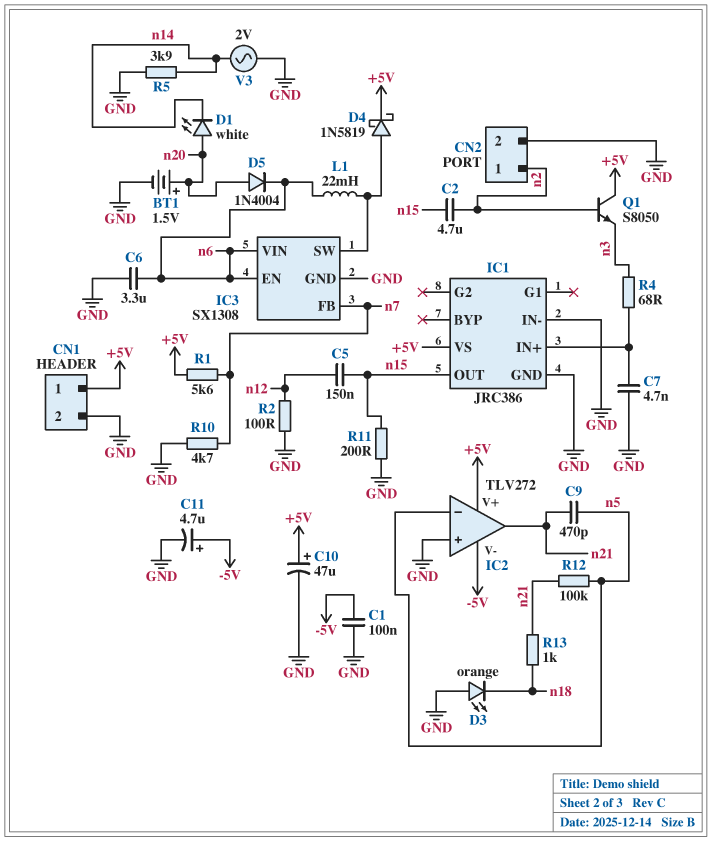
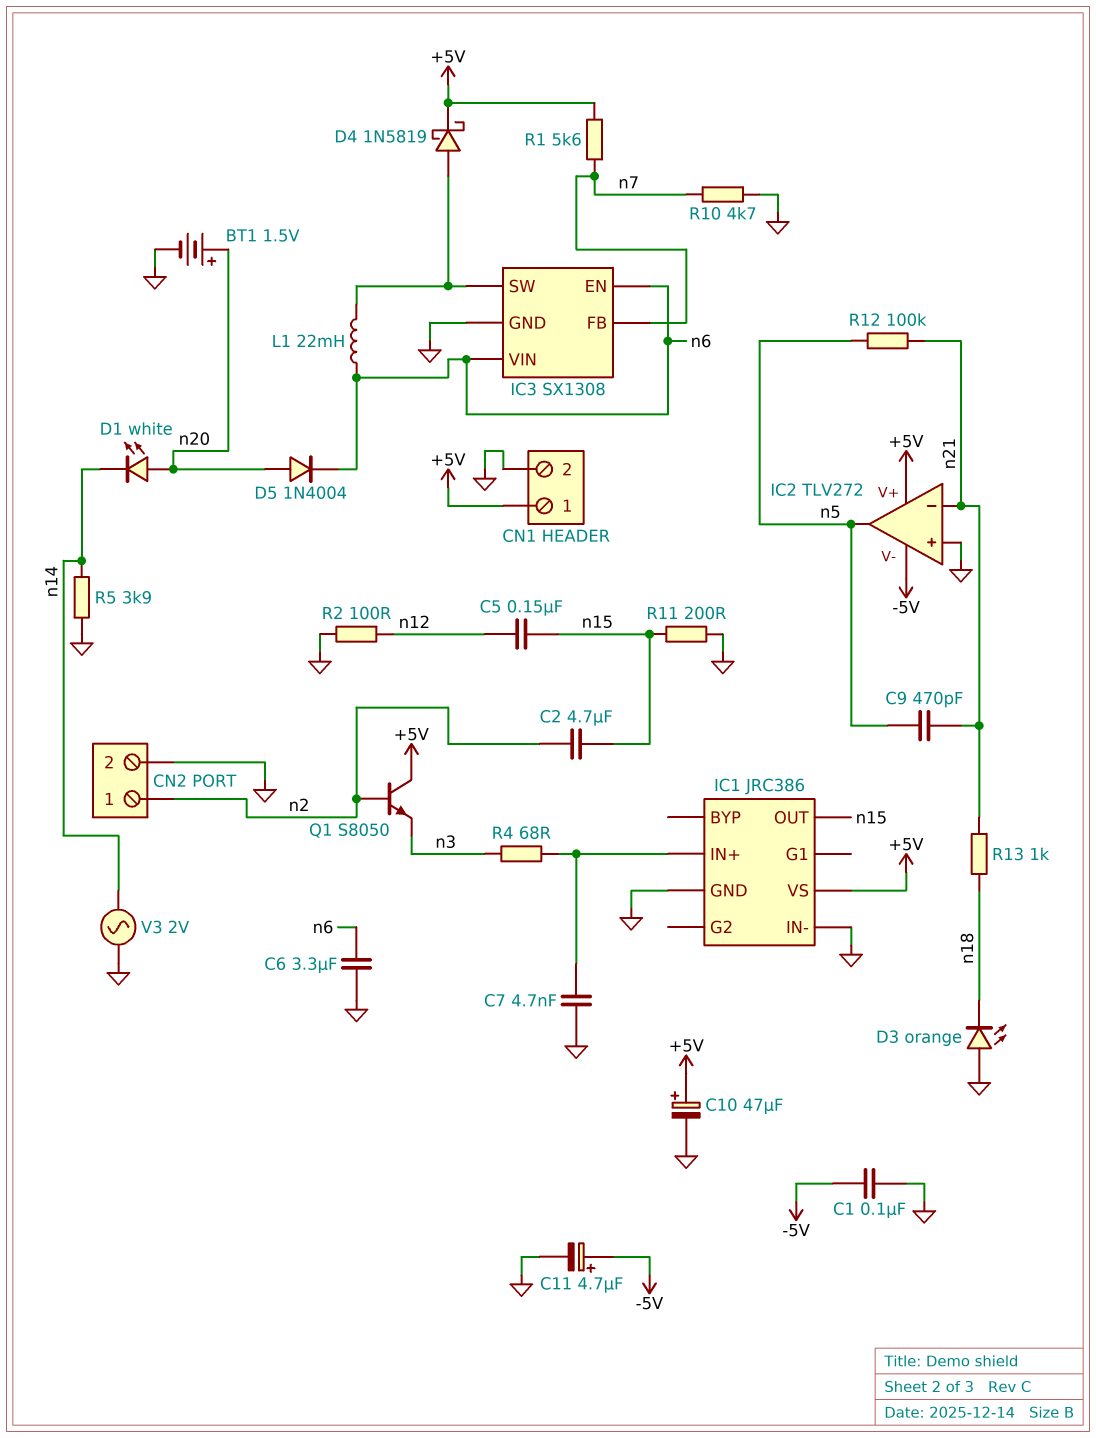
IC2 pin in-: n5 -> n21
IC2 pin out: n21 -> n5

